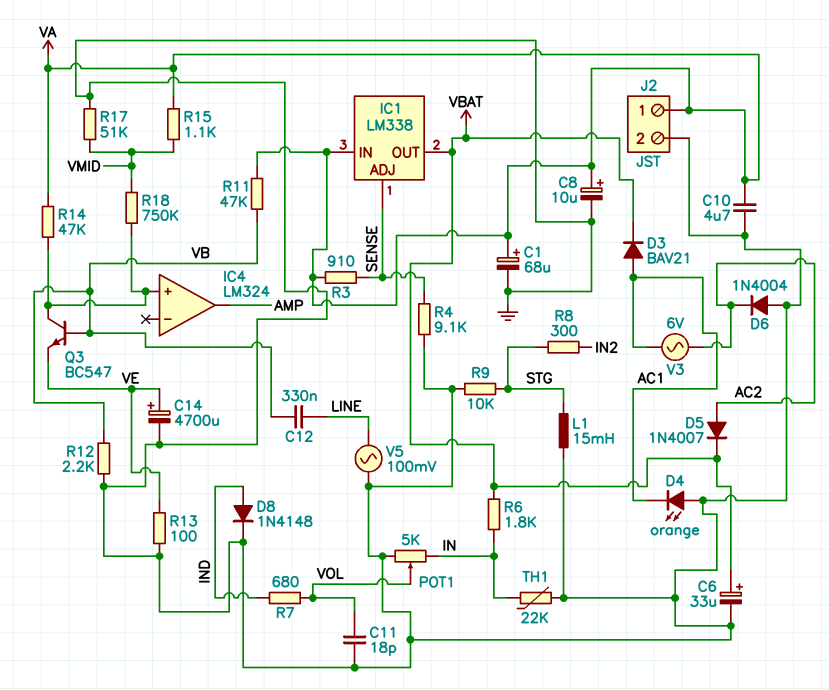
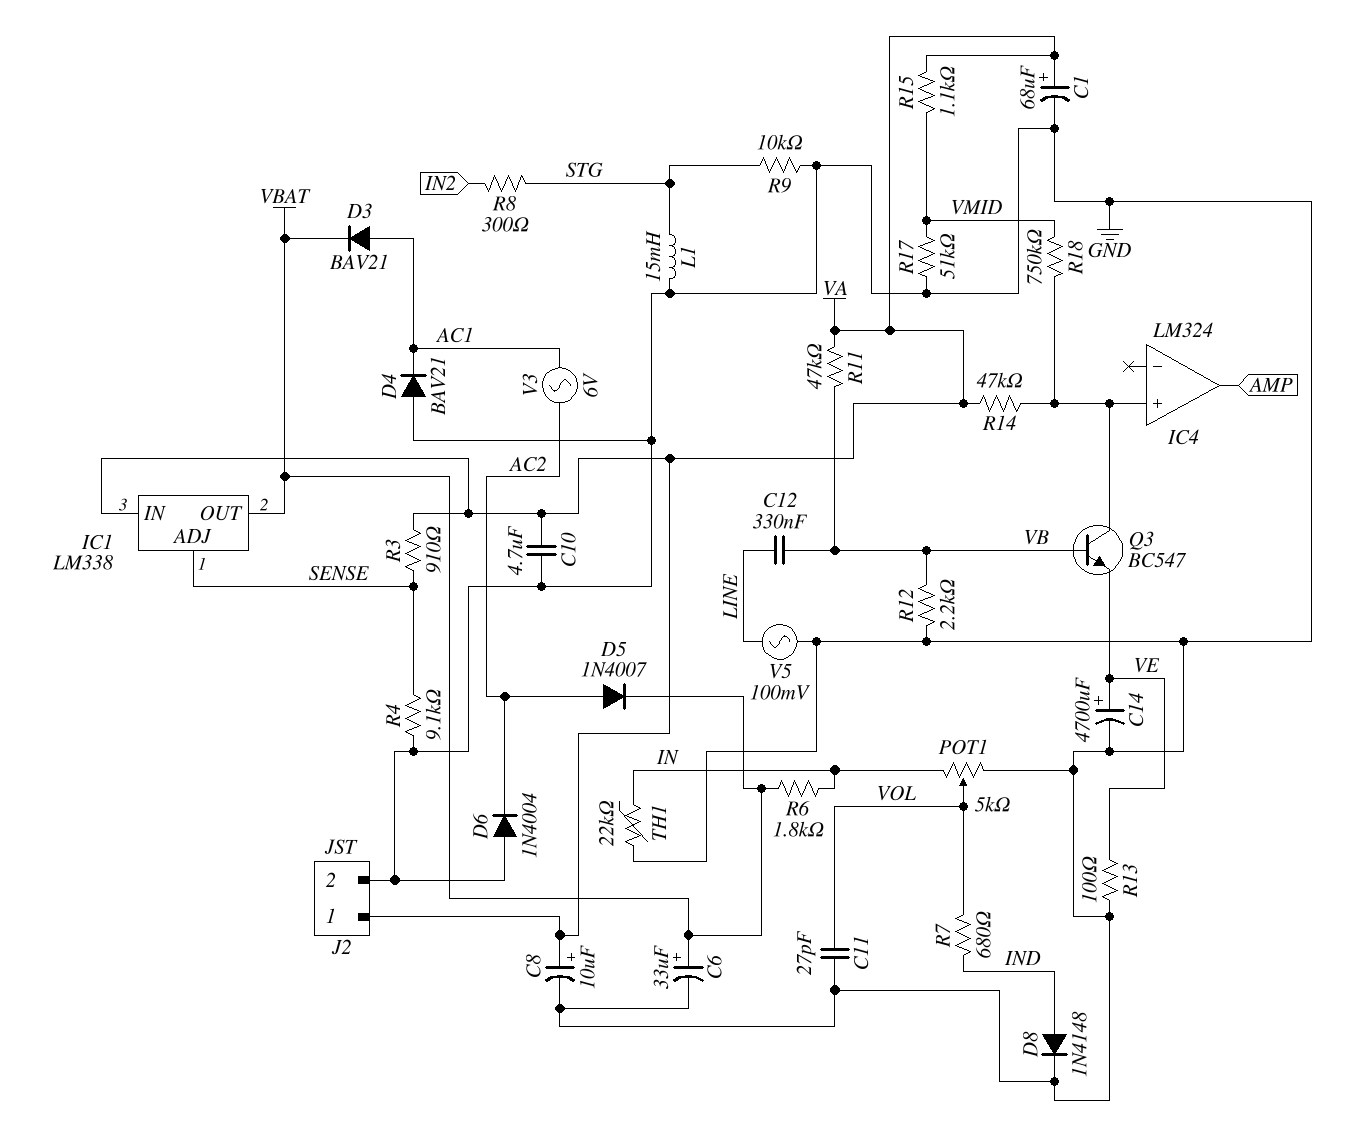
C11: 18pF (GND, VOL) -> 27pF (GND, VOL)
D4: LED orange (A GND, K AC1) -> diode BAV21 (A GND, K AC1)

